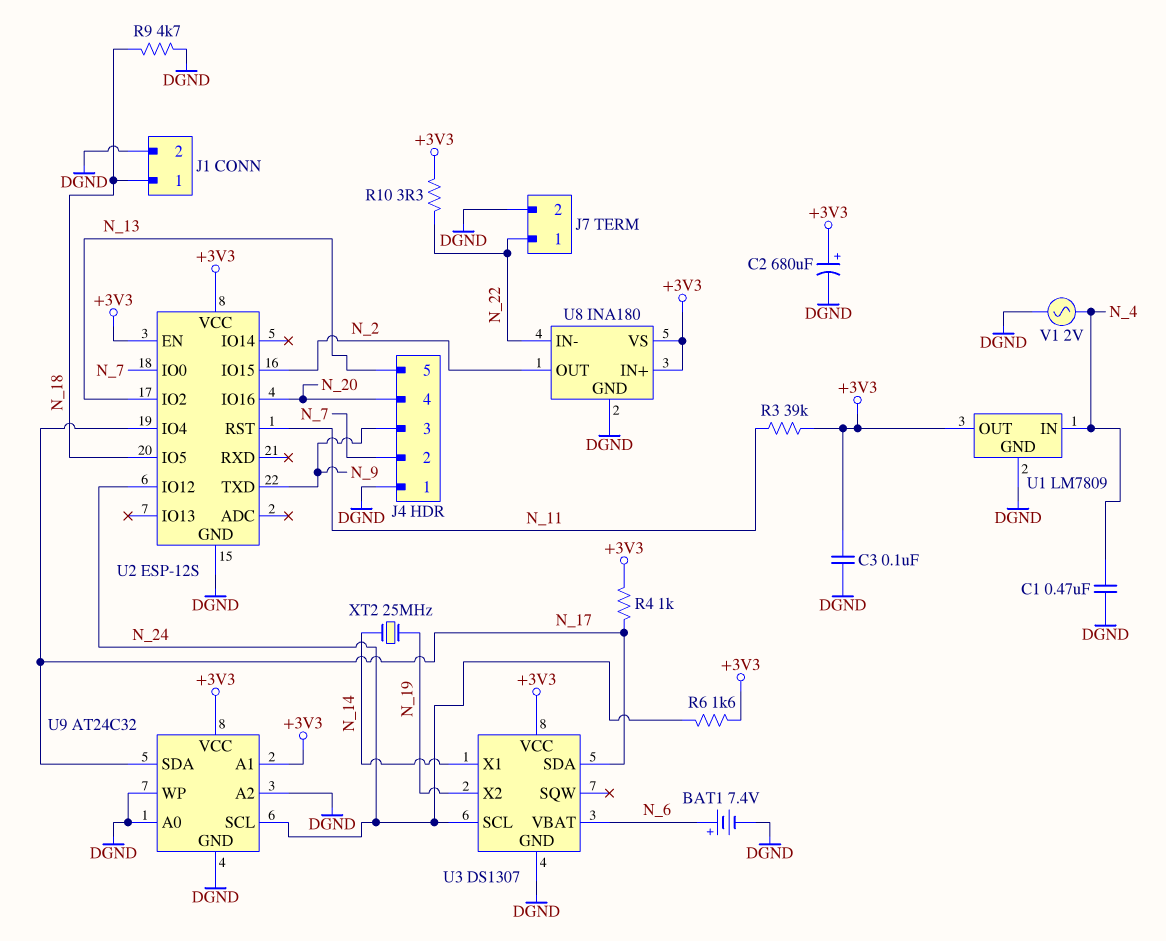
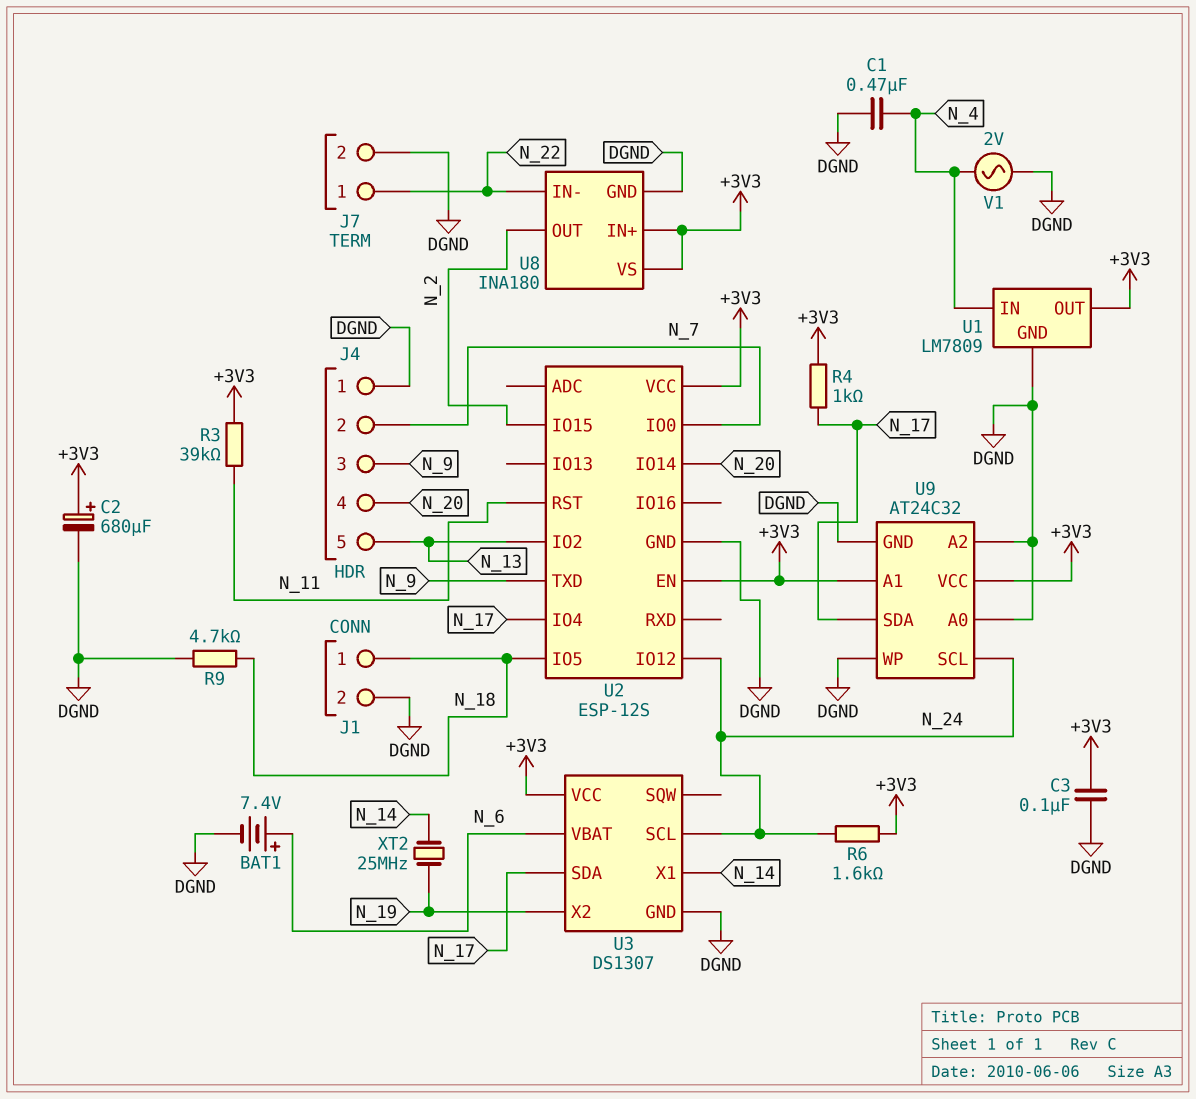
R10: 3.3 (+3V3, N_22) -> none
U2 pin IO14: none -> N_20
U2 pin IO16: N_20 -> none

